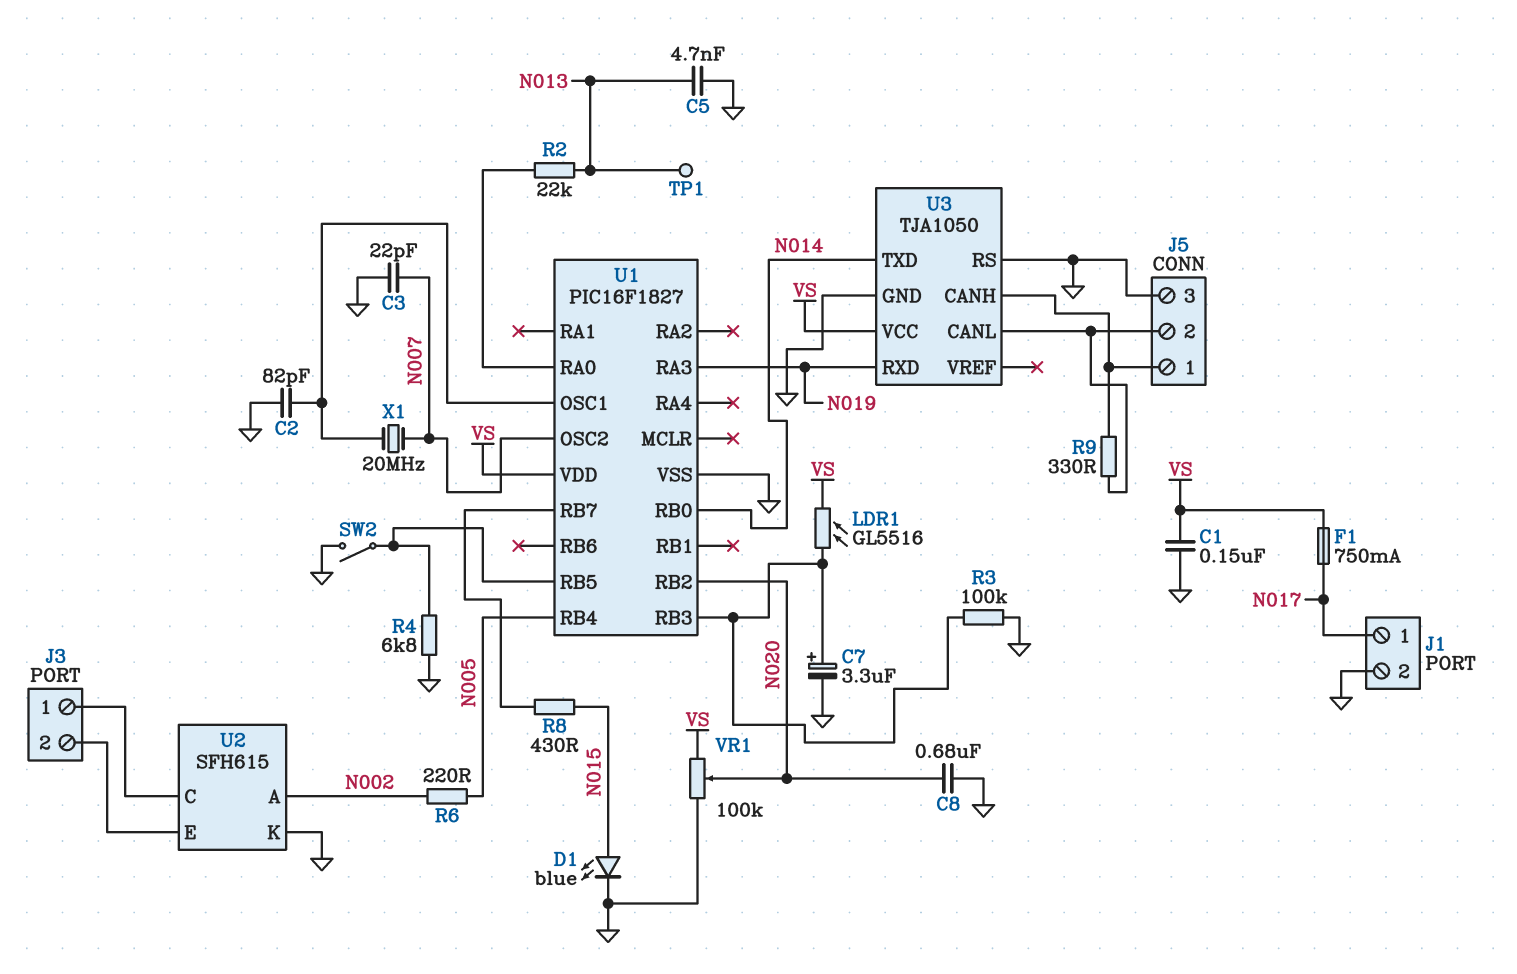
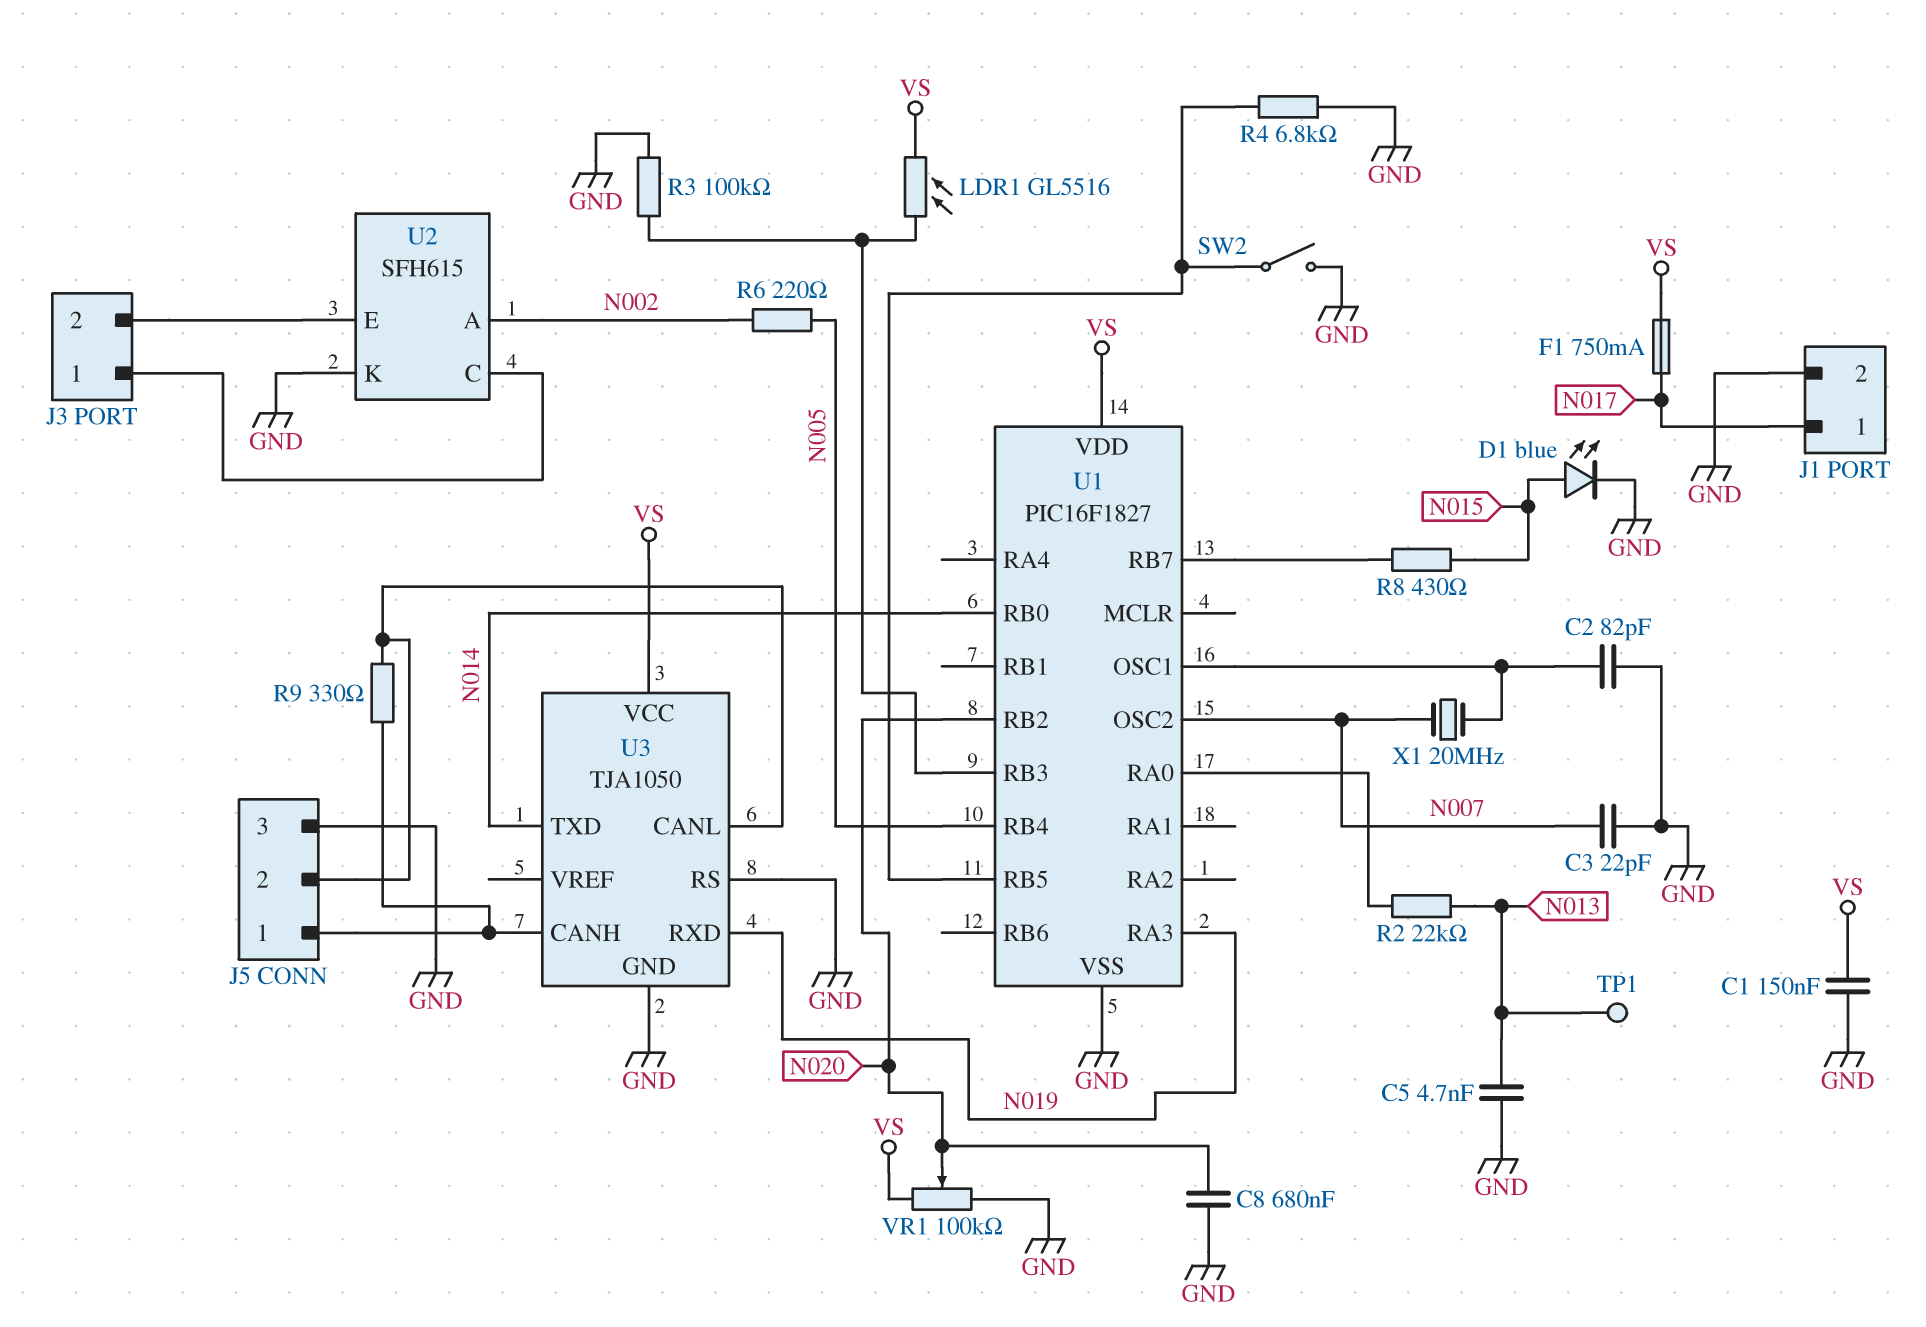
C7: 3.3uF (plus U1/RB3, minus GND) -> none

